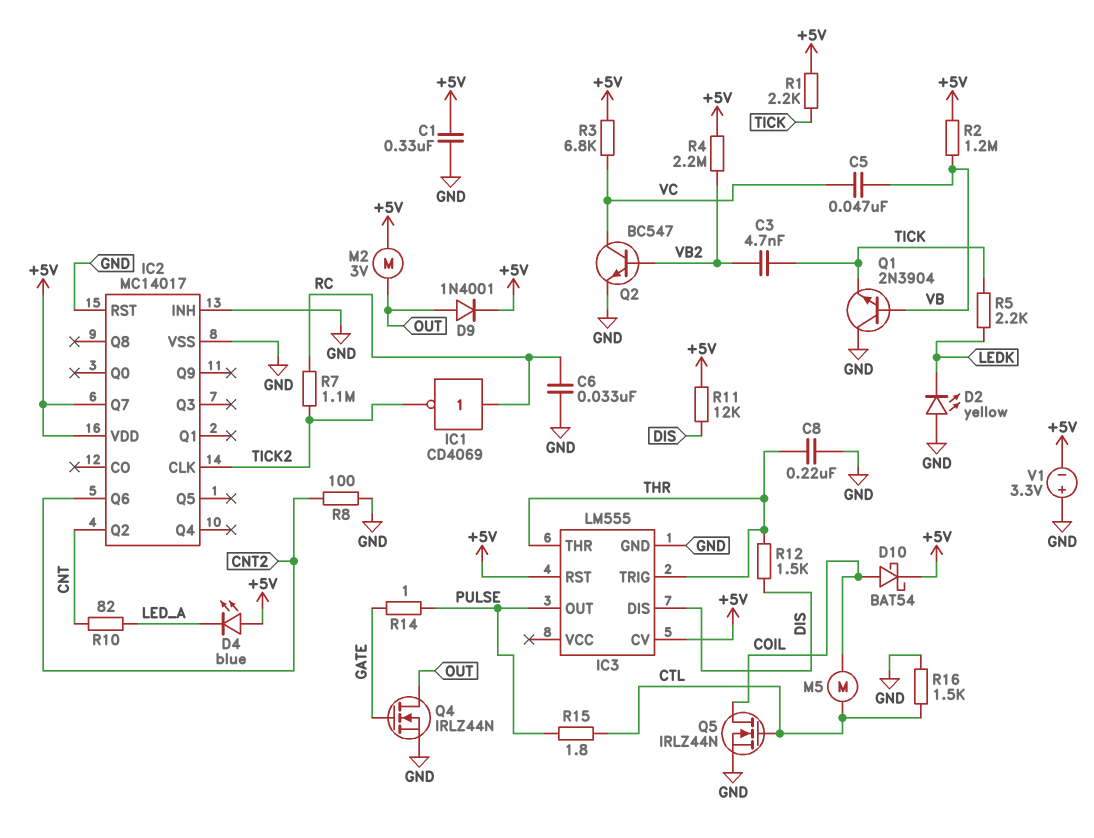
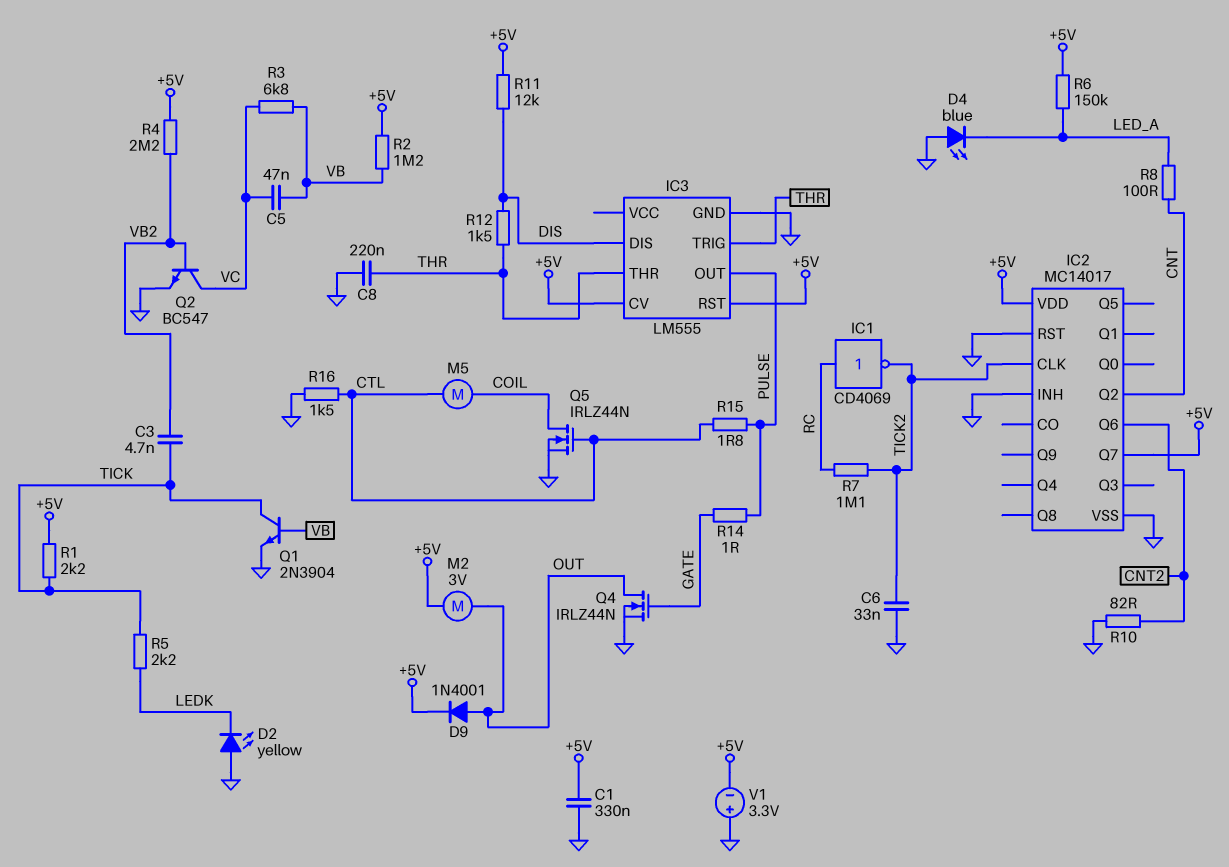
C6: 33nF (GND, RC) -> 33nF (GND, TICK2)
D4: LED blue (A +5V, K LED_A) -> LED blue (A GND, K LED_A)
D10: schottky BAT54 (A COIL, K +5V) -> none
Q1: NPN 2N3904 (B VB, C GND, E TICK) -> NPN 2N3904 (B VB, C TICK, E GND)
R3: 6.8k (+5V, VC) -> 6.8k (VB, VC)
R6: none -> 150k (+5V, LED_A)
R8: 100 (CNT2, GND) -> 100 (CNT, LED_A)
R10: 82 (CNT, LED_A) -> 82 (CNT2, GND)

